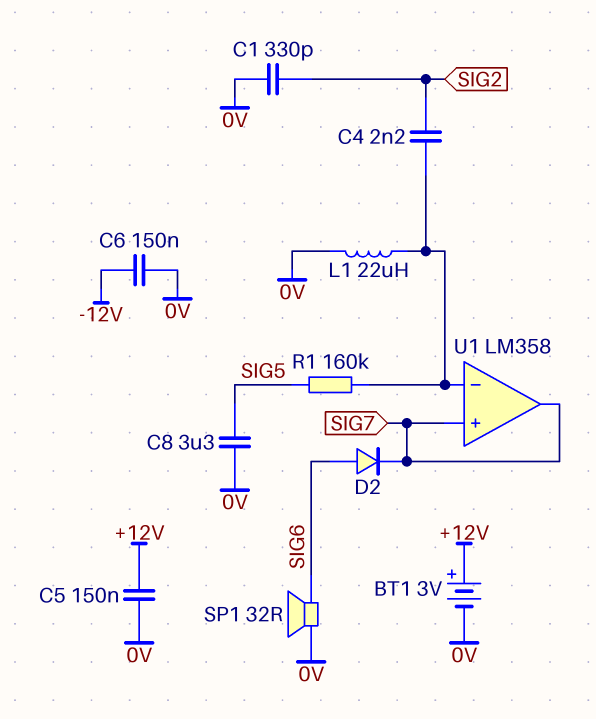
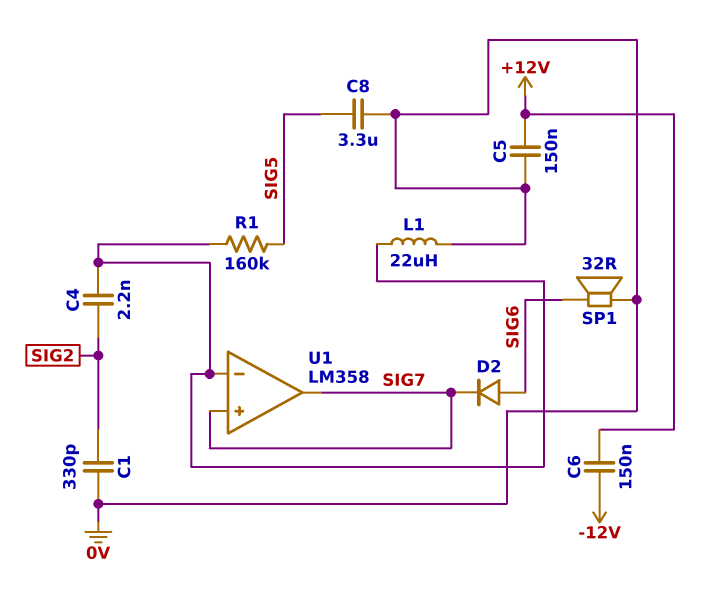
BT1: 3V (plus +12V, minus 0V) -> none
C6: 150nF (-12V, 0V) -> 150nF (+12V, -12V)

